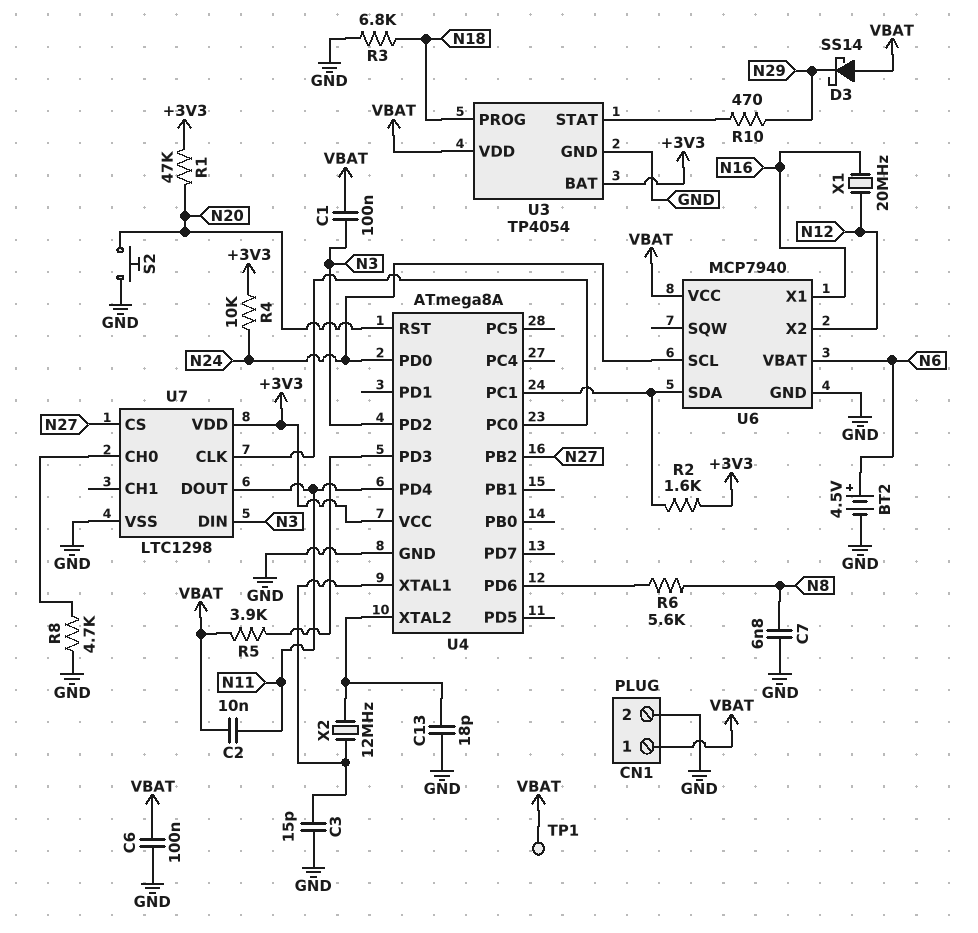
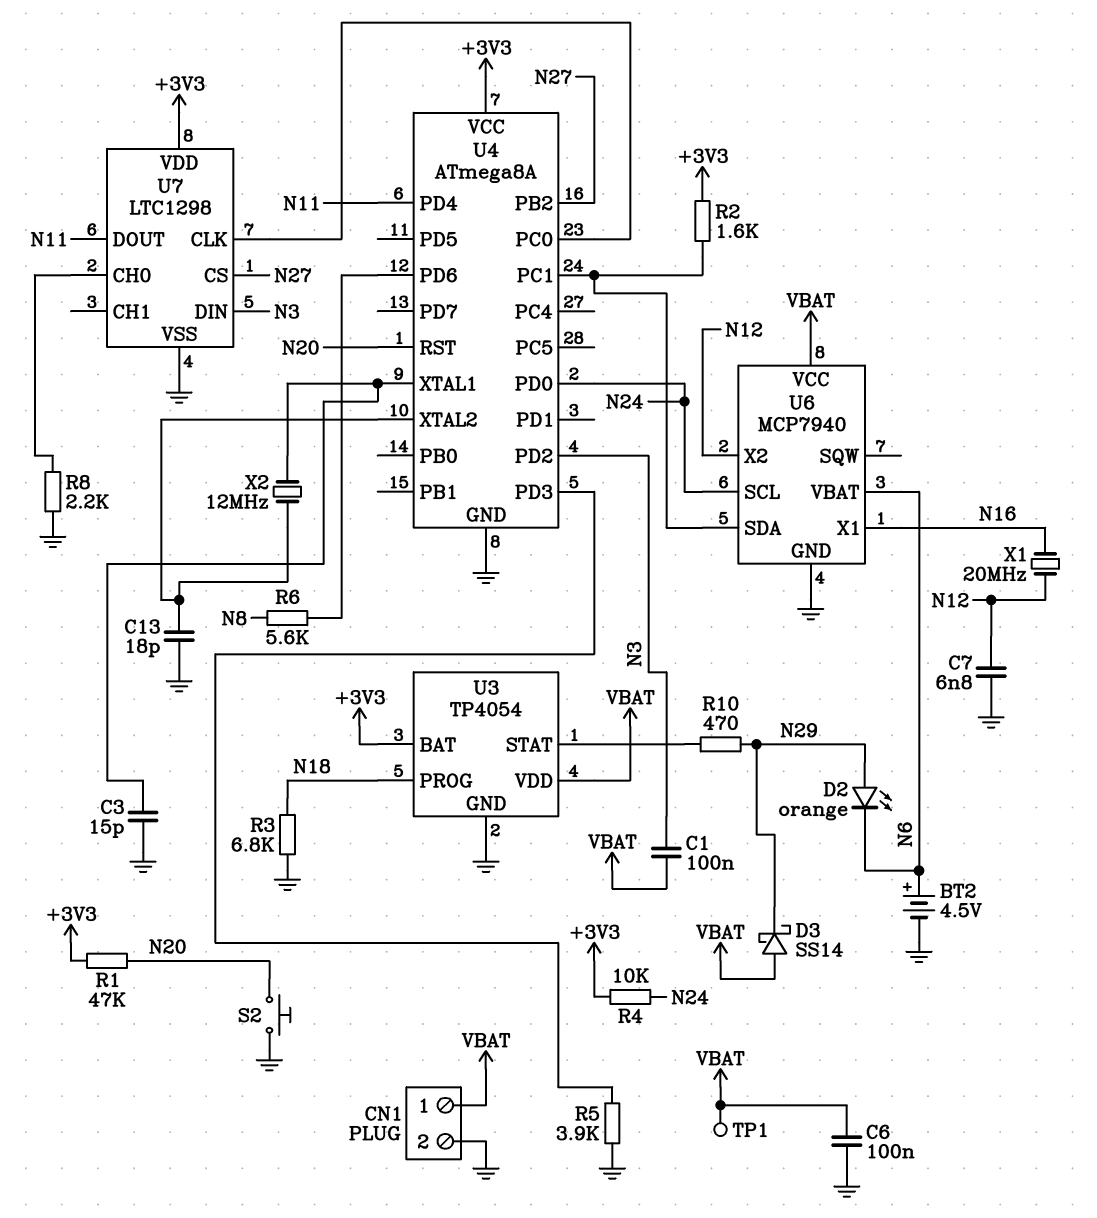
C2: 10nF (N11, VBAT) -> none
C7: 6.8nF (GND, N8) -> 6.8nF (GND, N12)
D2: none -> LED orange (A N29, K N6)
R5: 3.9k (U4/PD3, VBAT) -> 3.9k (GND, U4/PD3)
R8: 4.7k (GND, U7/CH0) -> 2.2k (GND, U7/CH0)

